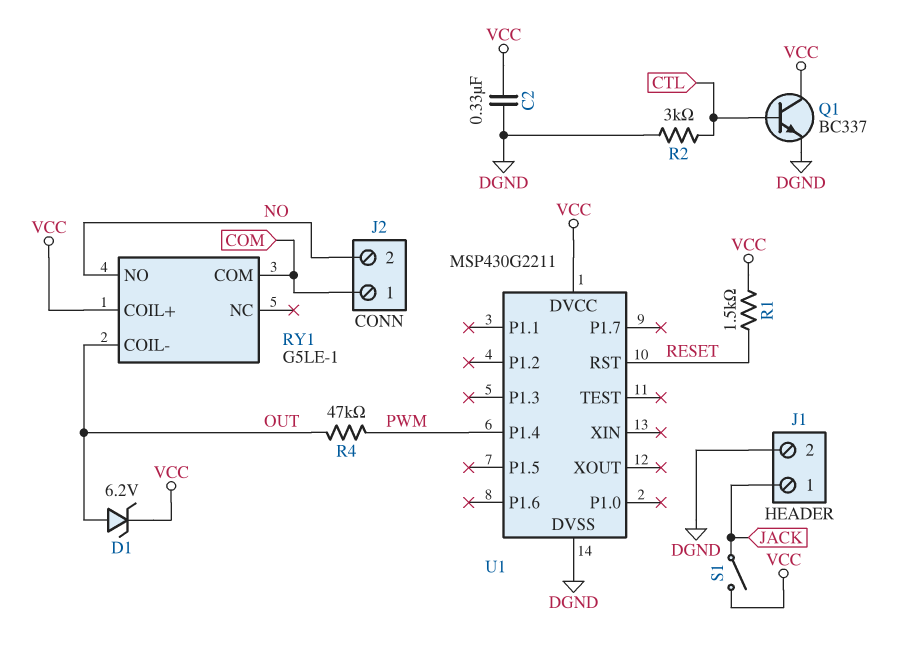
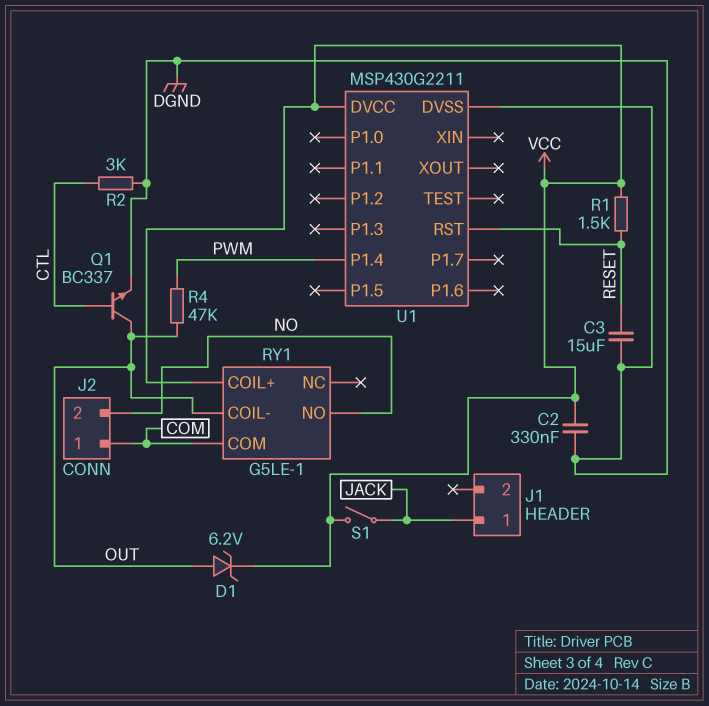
C3: none -> 15uF (DGND, RESET)
J1 pin 2: DGND -> none
Q1: NPN BC337 (B CTL, C VCC, E DGND) -> NPN BC337 (B CTL, C OUT, E DGND)

